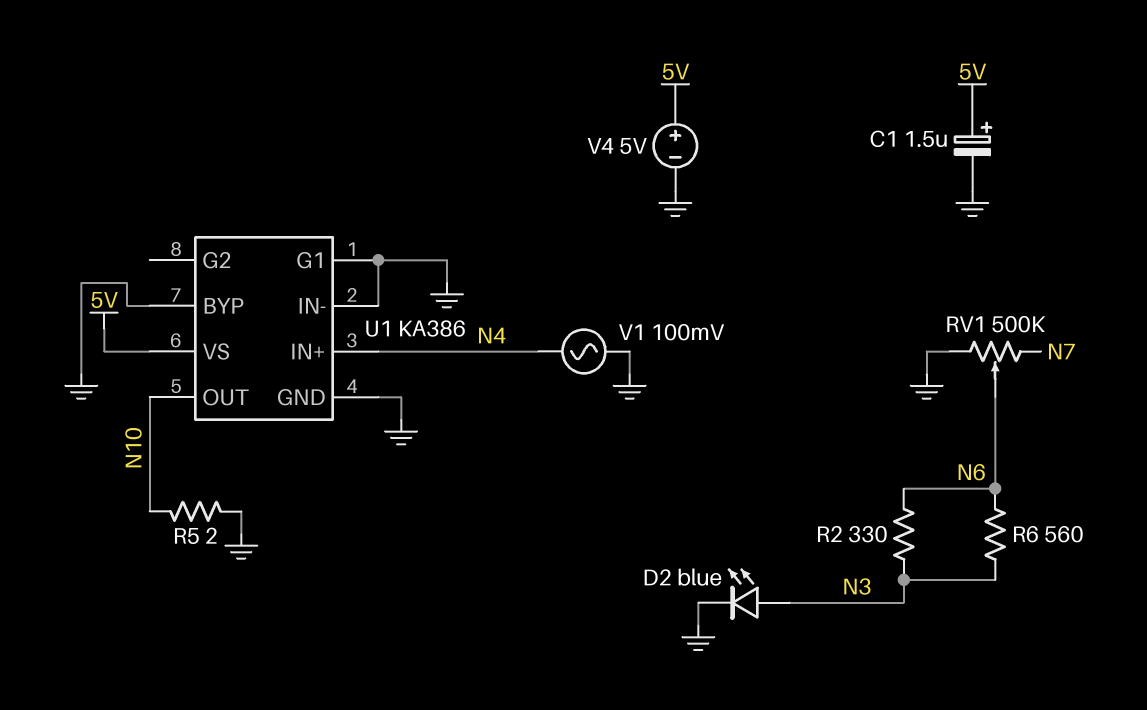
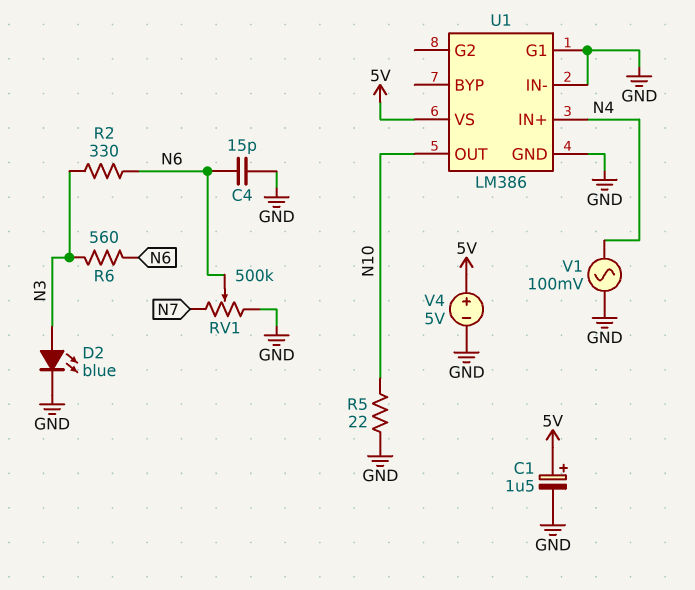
C4: none -> 15pF (GND, N6)
R5: 2 (GND, N10) -> 22 (GND, N10)
U1: KA386 -> LM386
U1 pin BYP: GND -> none

